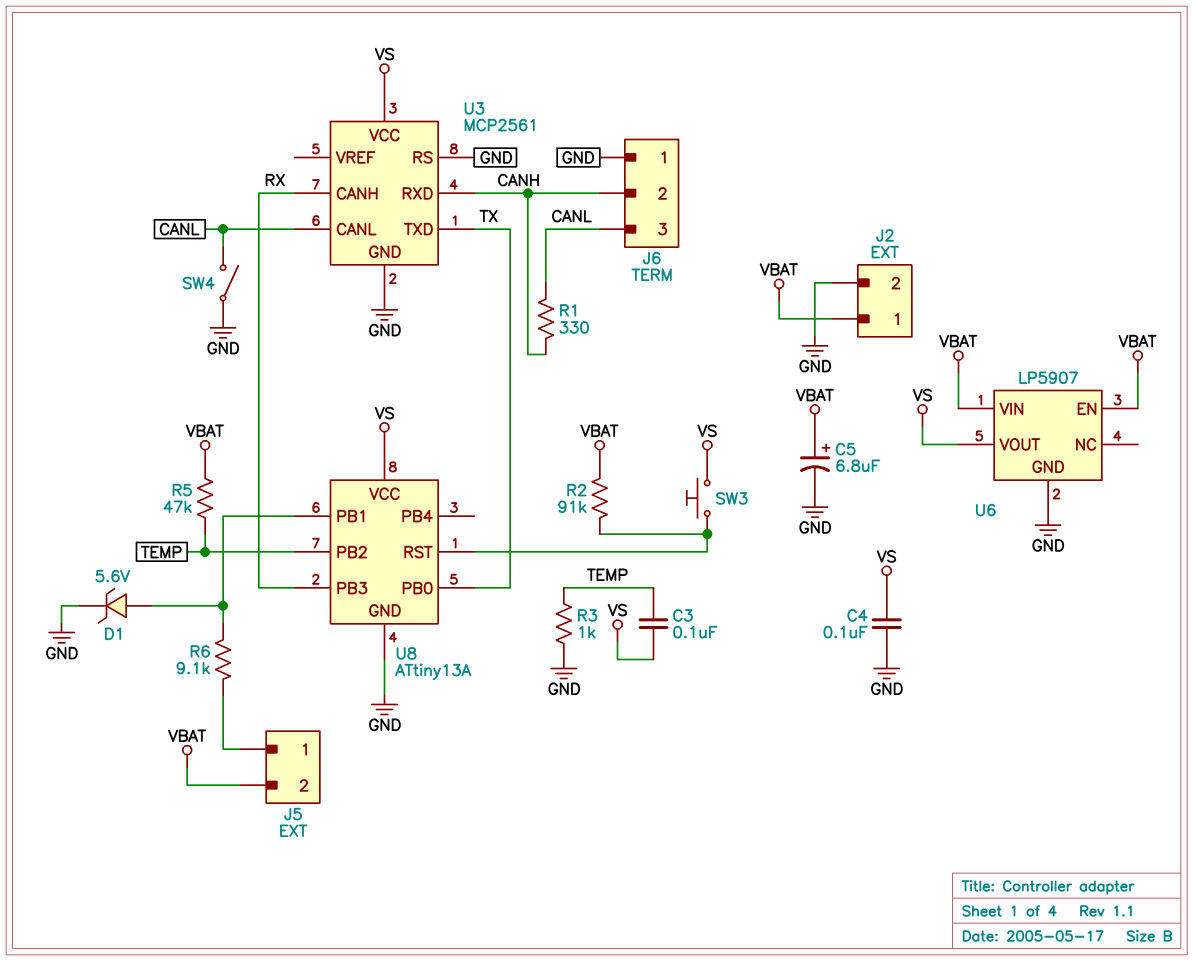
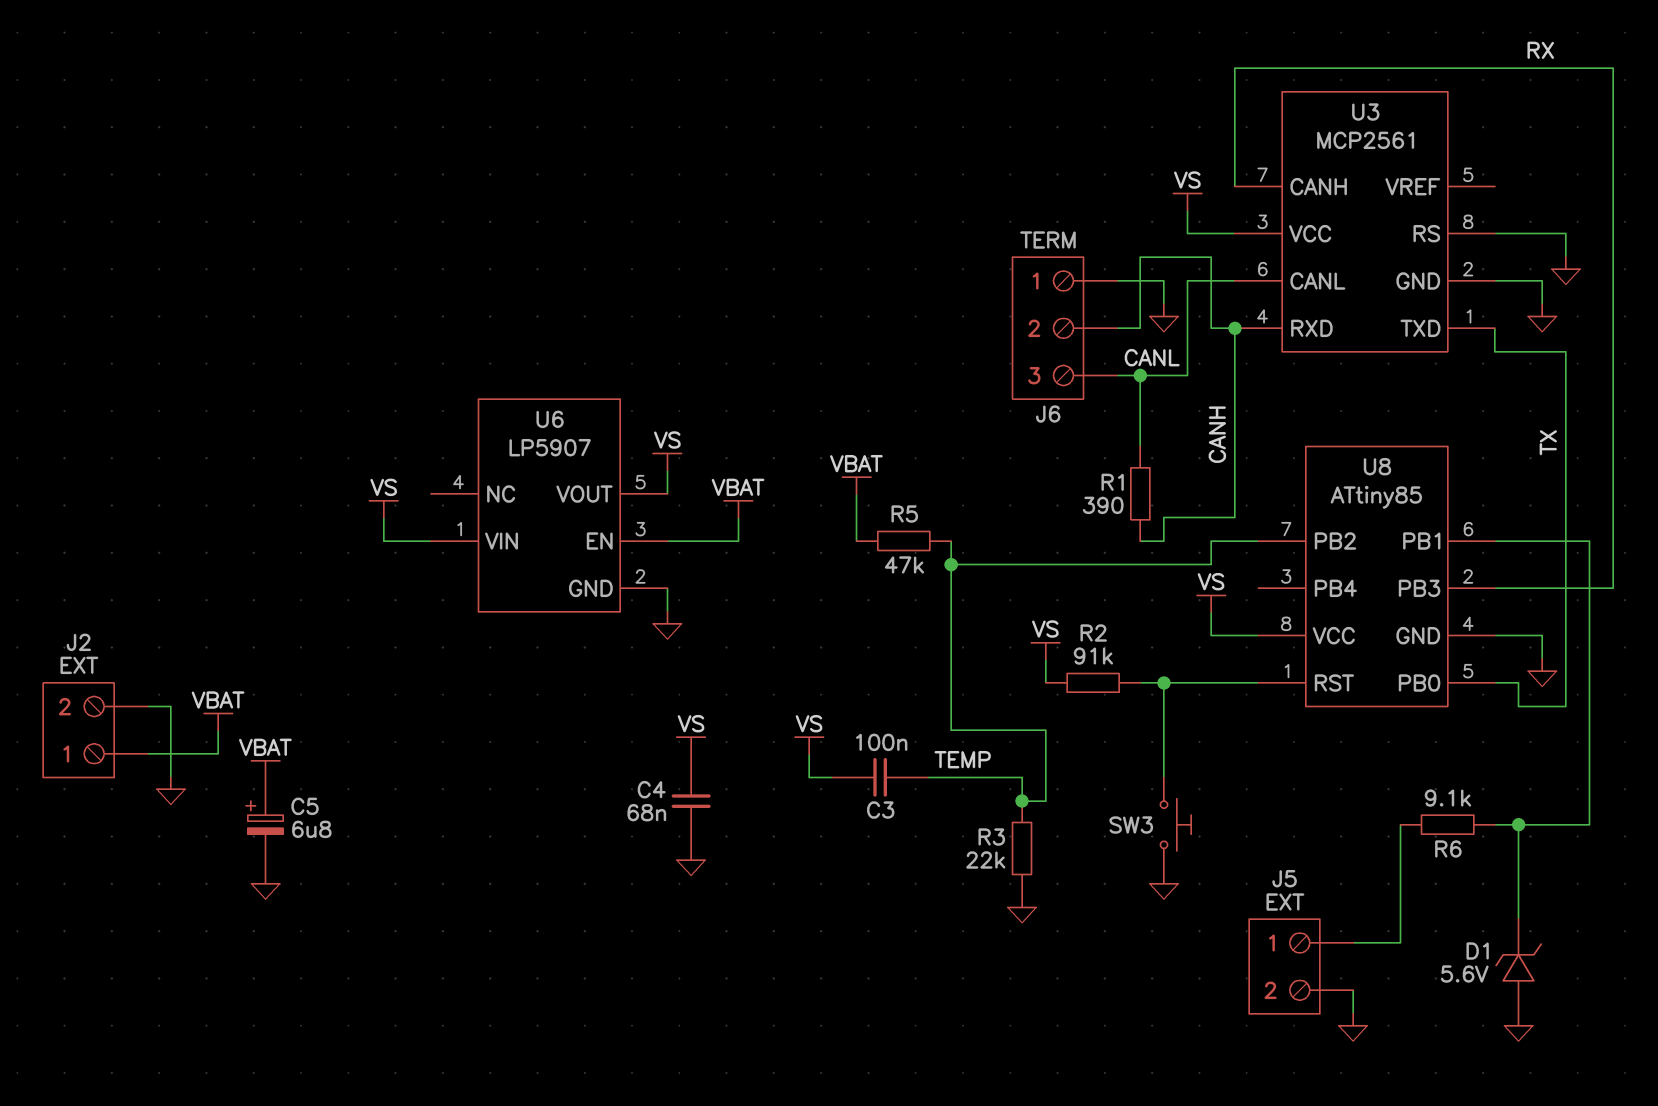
C4: 100nF (GND, VS) -> 68nF (GND, VS)
D1: zener 5.6V (A U8/PB1, K GND) -> zener 5.6V (A GND, K U8/PB1)
J5 pin 2: VBAT -> GND
R1: 330 (CANH, CANL) -> 390 (CANH, CANL)
R2: 91k (U8/RST, VBAT) -> 91k (U8/RST, VS)
R3: 1k (GND, TEMP) -> 22k (GND, TEMP)
SW3: button (U8/RST, VS) -> button (GND, U8/RST)
SW4: switch (CANL, GND) -> none
U6 pin VIN: VBAT -> VS
U8: ATtiny13A -> ATtiny85

